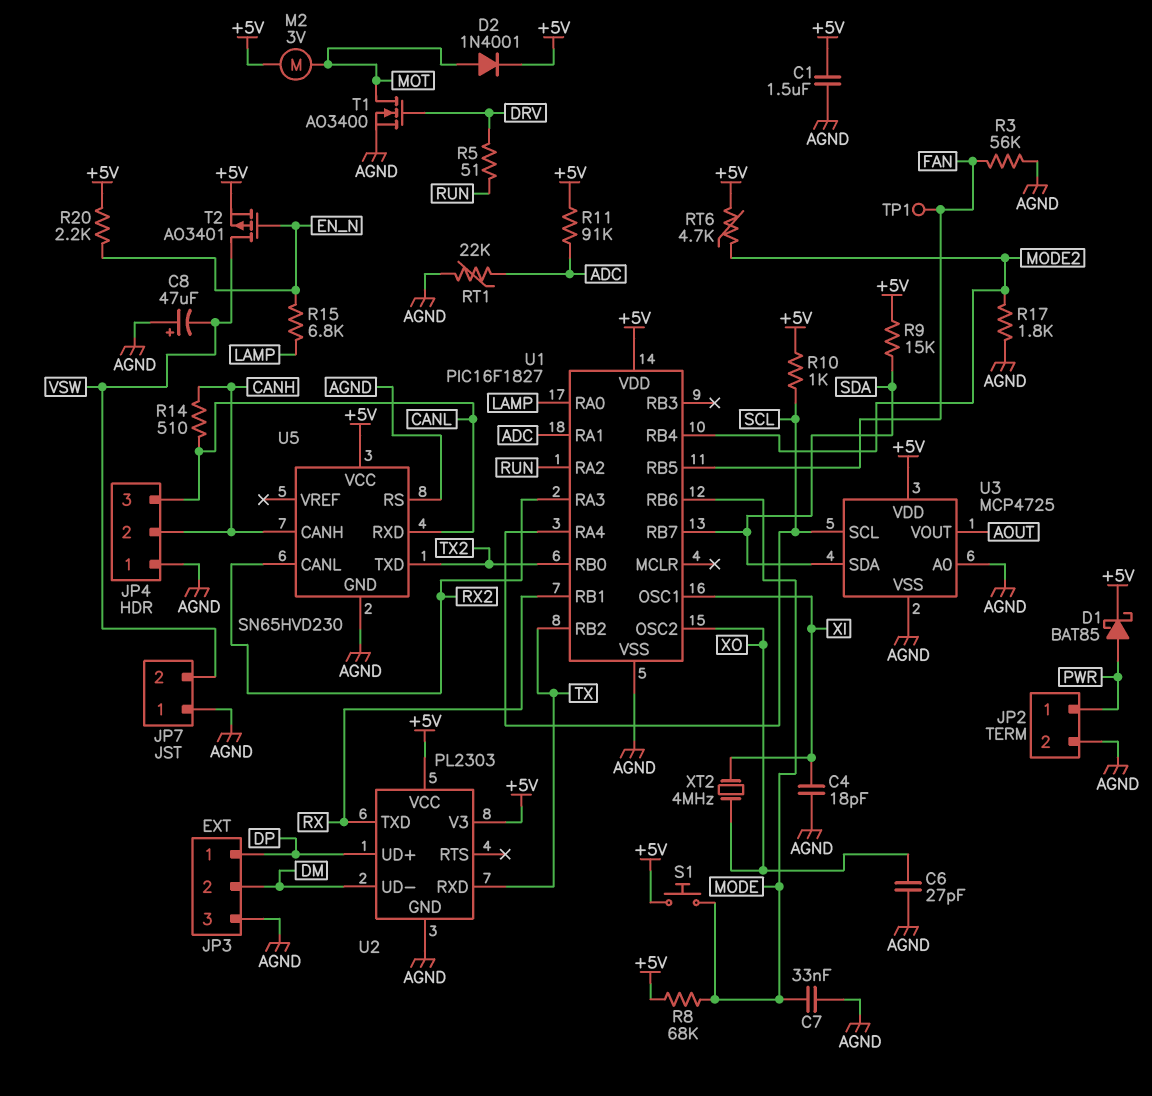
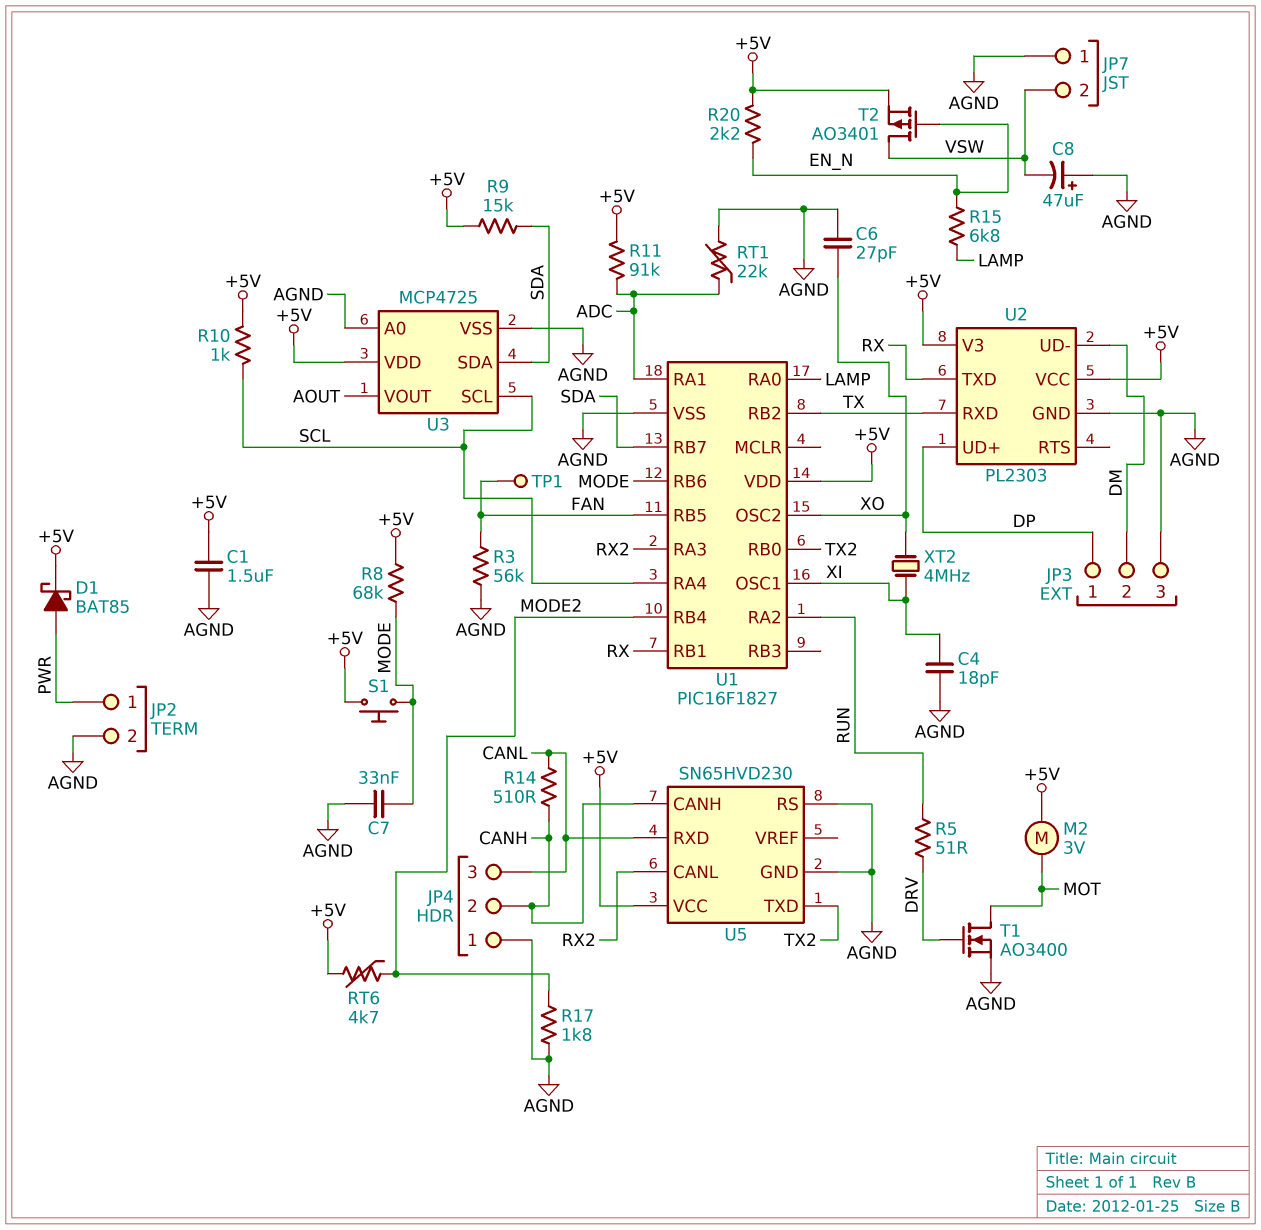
D2: diode 1N4001 (A MOT, K +5V) -> none

